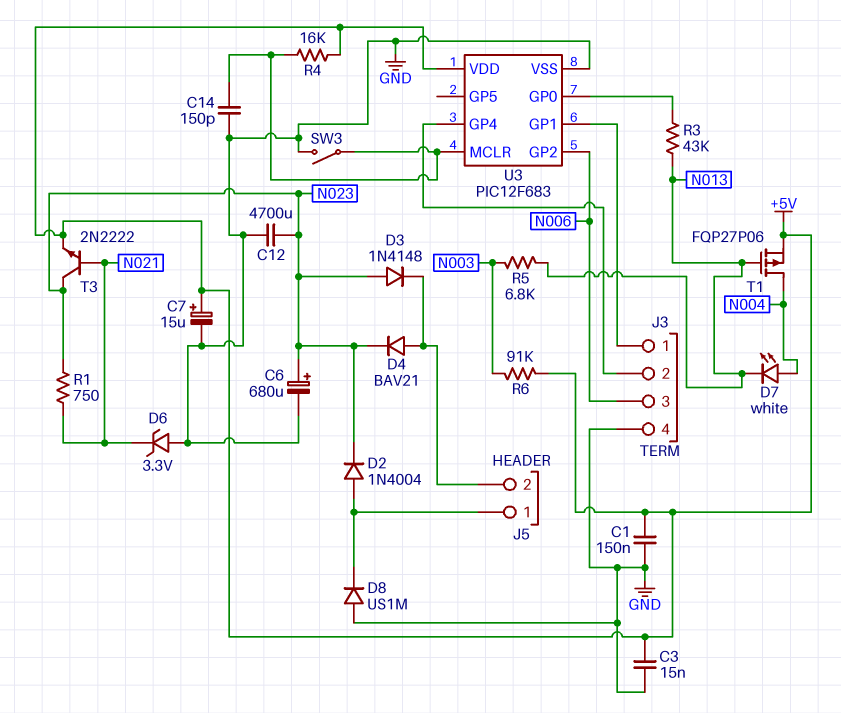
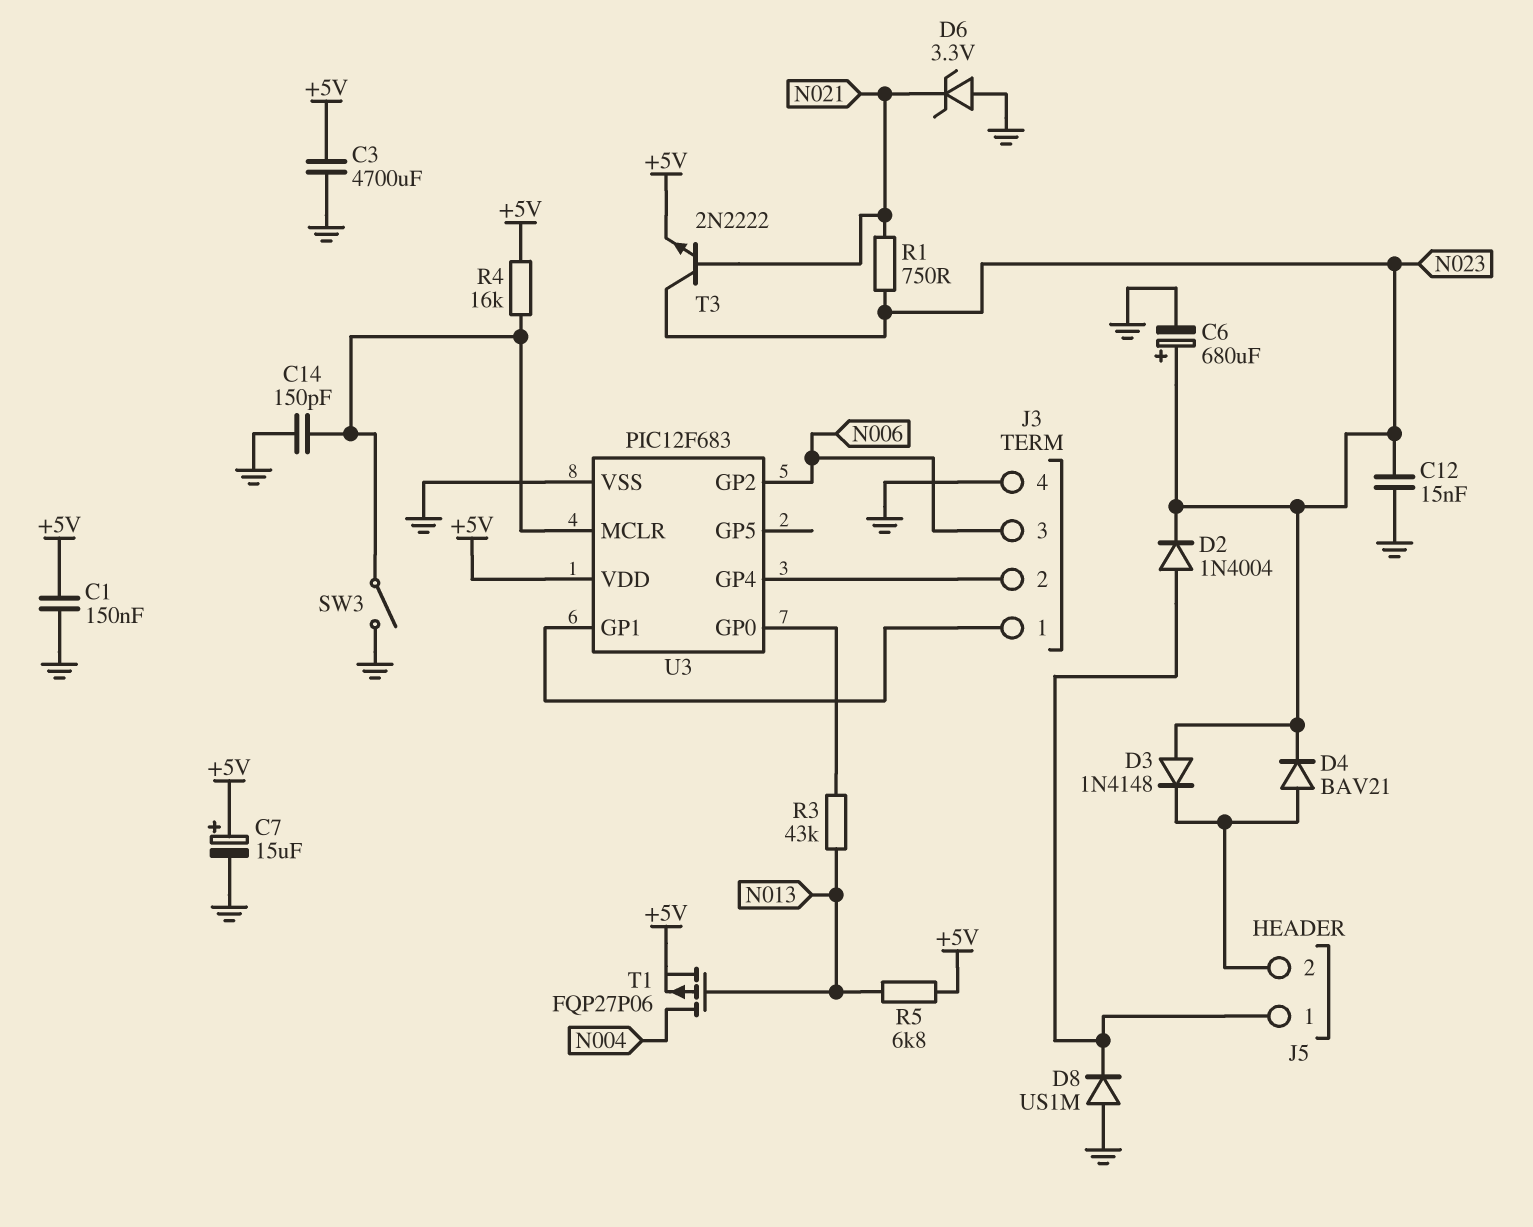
C3: 15nF (+5V, GND) -> 4700uF (+5V, GND)
C12: 4700uF (GND, N023) -> 15nF (GND, N023)
D7: LED white (A N004, K N013) -> none
R5: 6.8k (N003, N013) -> 6.8k (+5V, N013)
R6: 91k (+5V, N003) -> none

